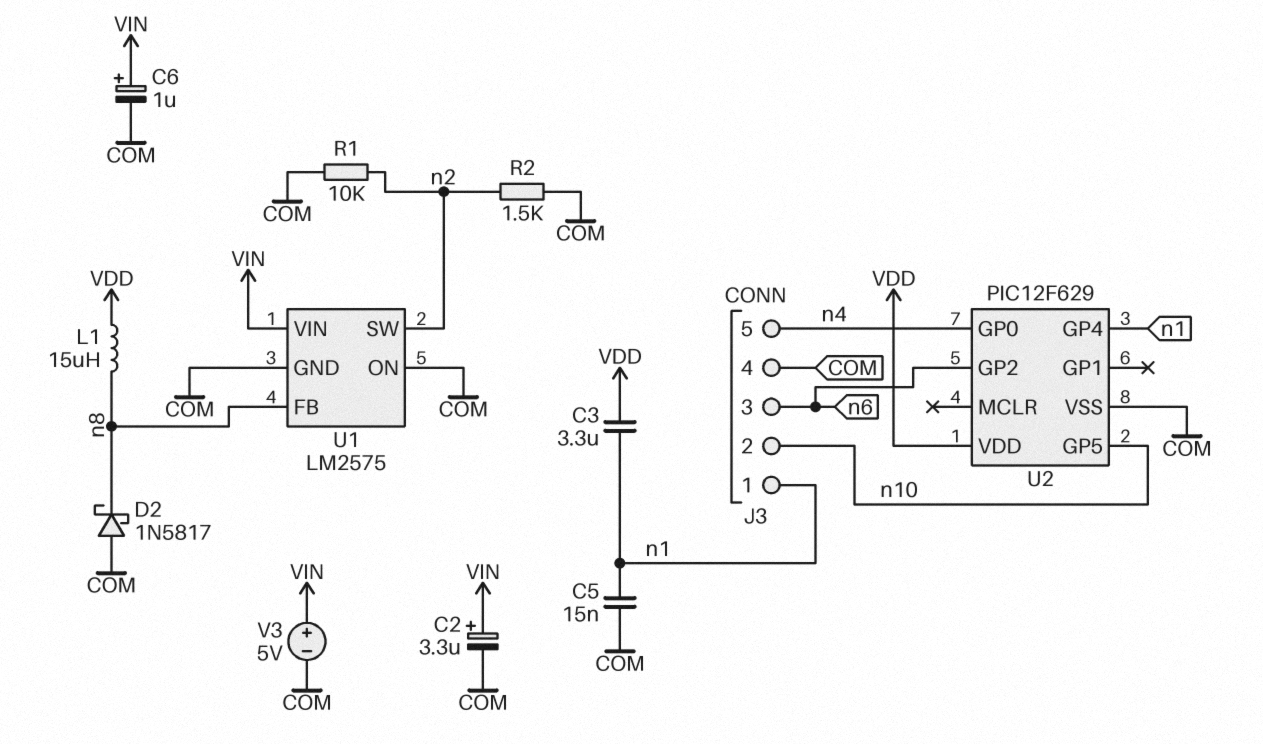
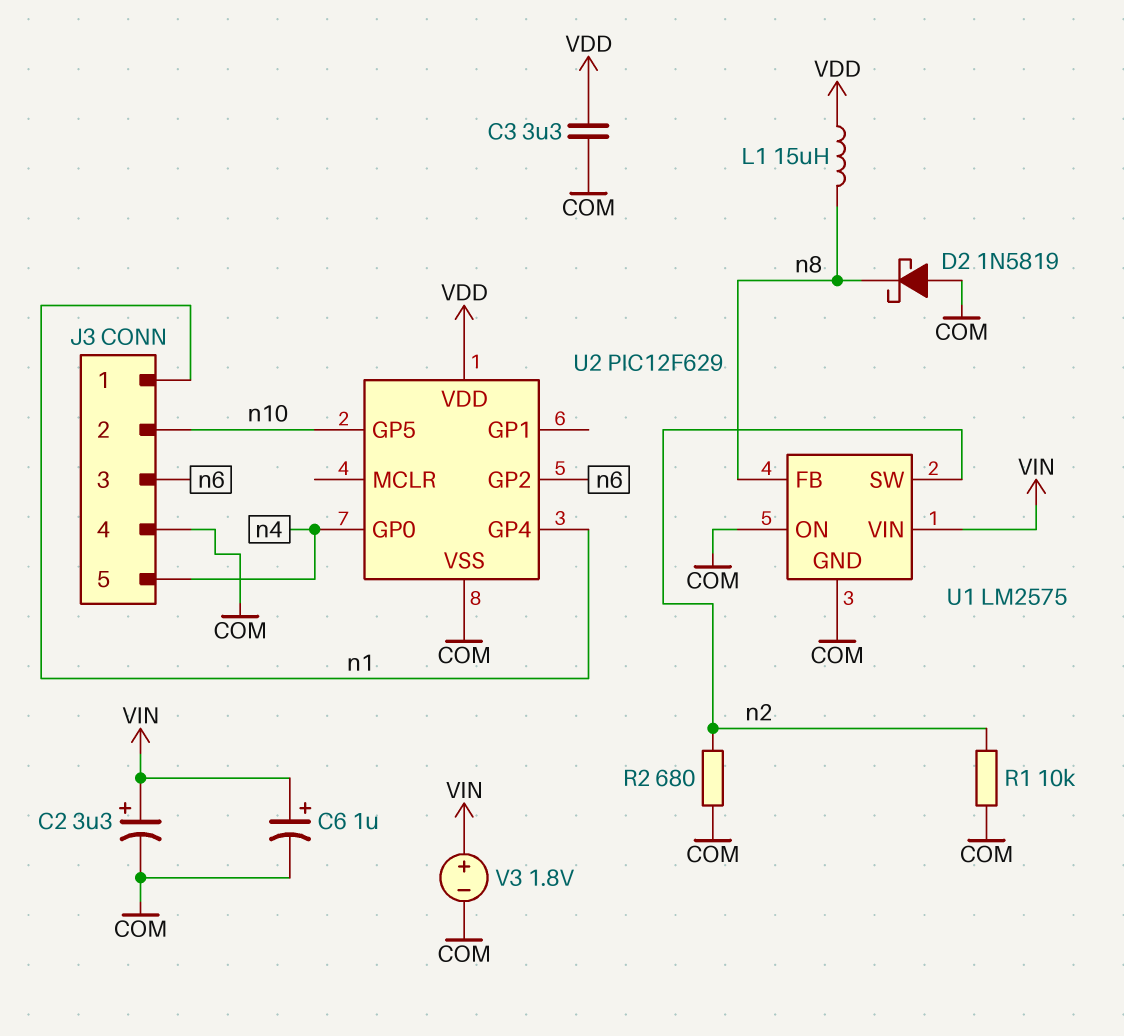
C3: 3.3uF (VDD, n1) -> 3.3uF (COM, VDD)
C5: 15nF (COM, n1) -> none
D2: schottky 1N5817 (A COM, K n8) -> schottky 1N5819 (A COM, K n8)
R2: 1.5k (COM, n2) -> 680 (COM, n2)
V3: 5V (plus VIN, minus COM) -> 1.8V (plus VIN, minus COM)

